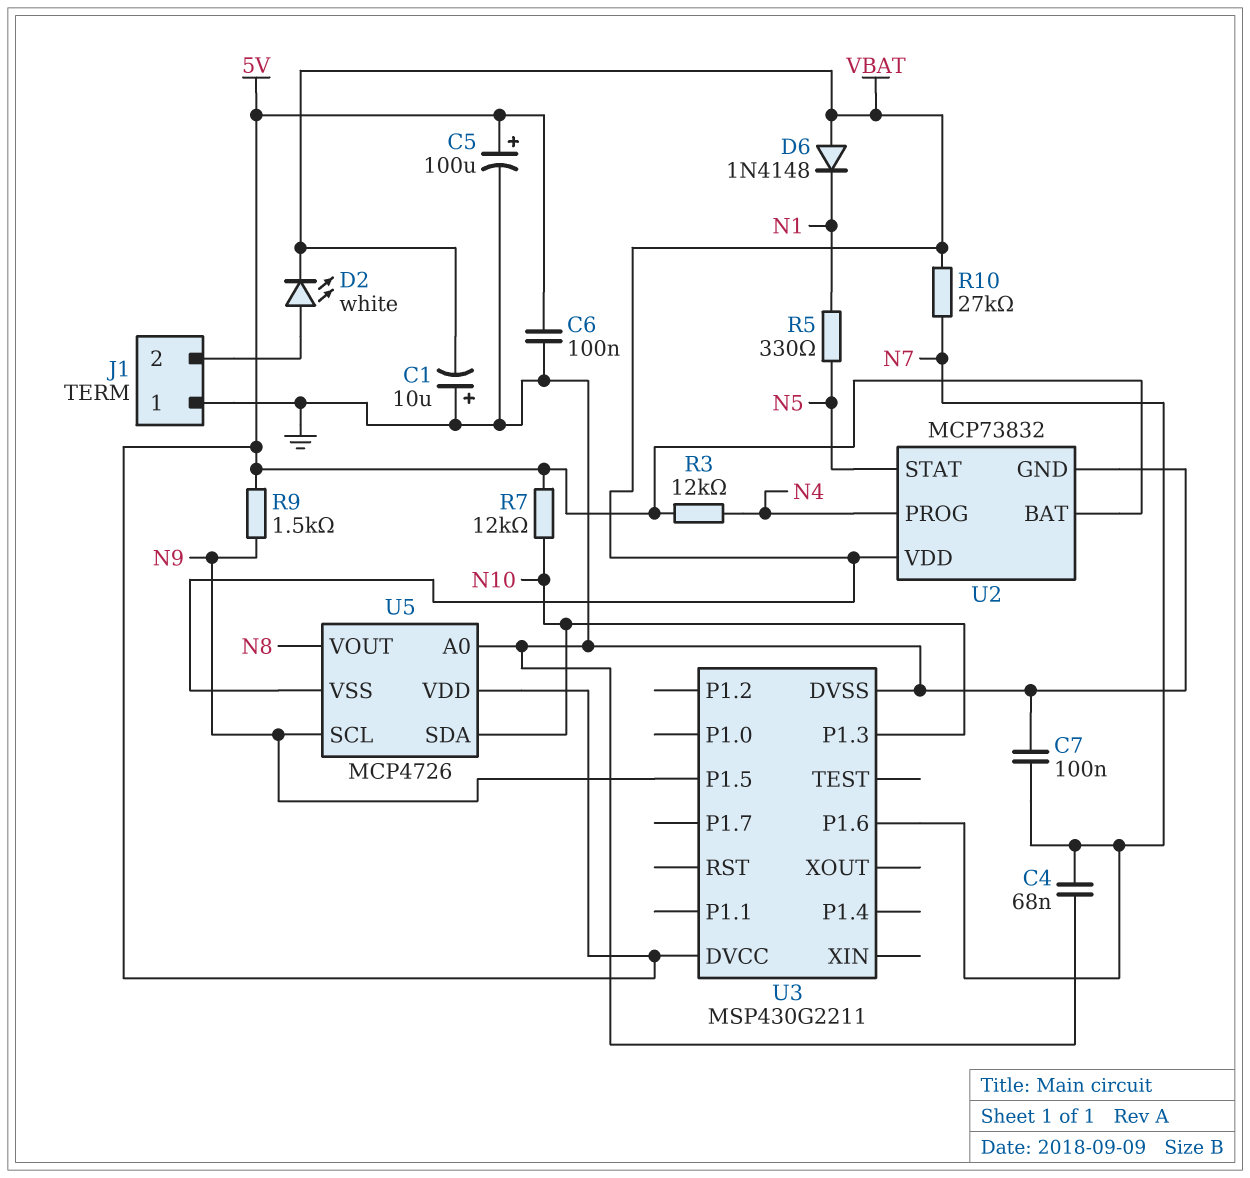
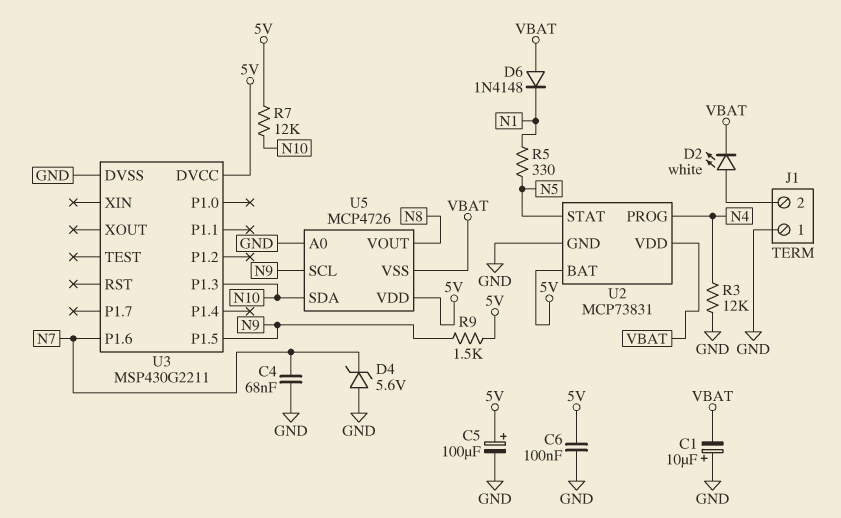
C7: 100nF (GND, N7) -> none
D4: none -> zener 5.6V (A GND, K N7)
R3: 12k (5V, N4) -> 12k (GND, N4)
R10: 27k (N7, VBAT) -> none
U2: MCP73832 -> MCP73831

